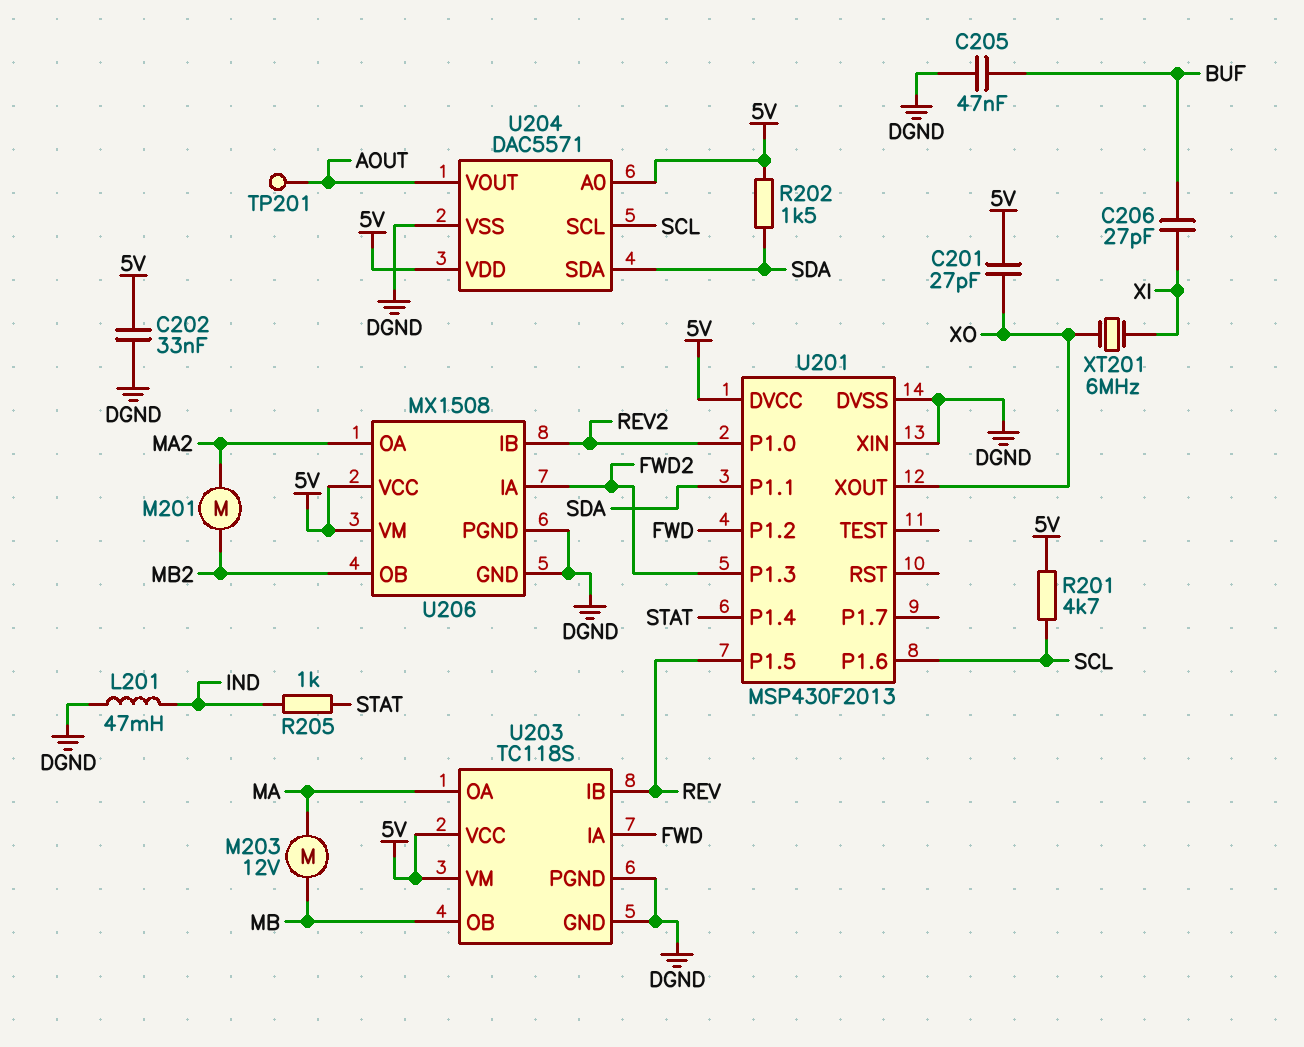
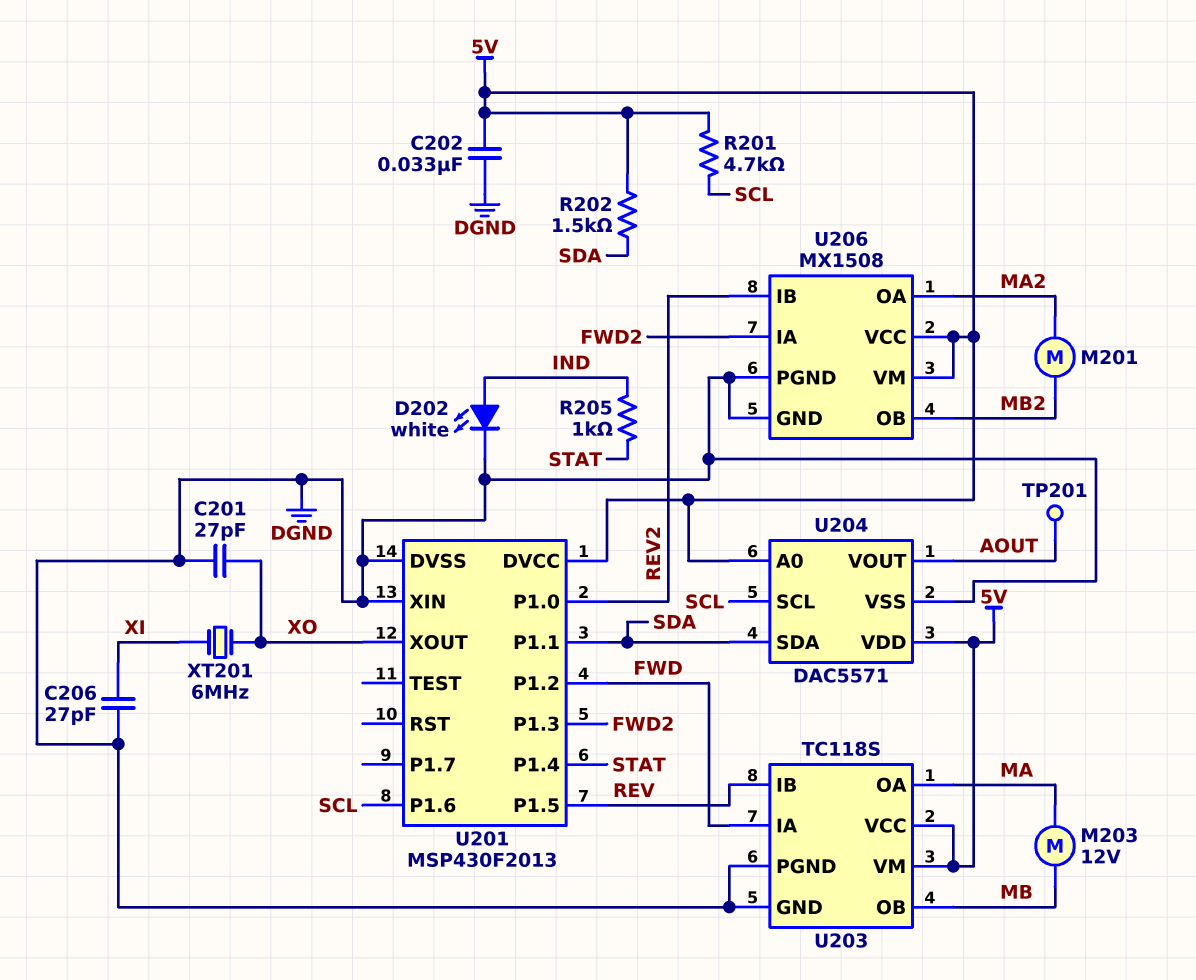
C201: 27pF (5V, XO) -> 27pF (DGND, XO)
C205: 47nF (BUF, DGND) -> none
C206: 27pF (BUF, XI) -> 27pF (DGND, XI)
D202: none -> LED white (A IND, K DGND)
L201: 47mH (DGND, IND) -> none

